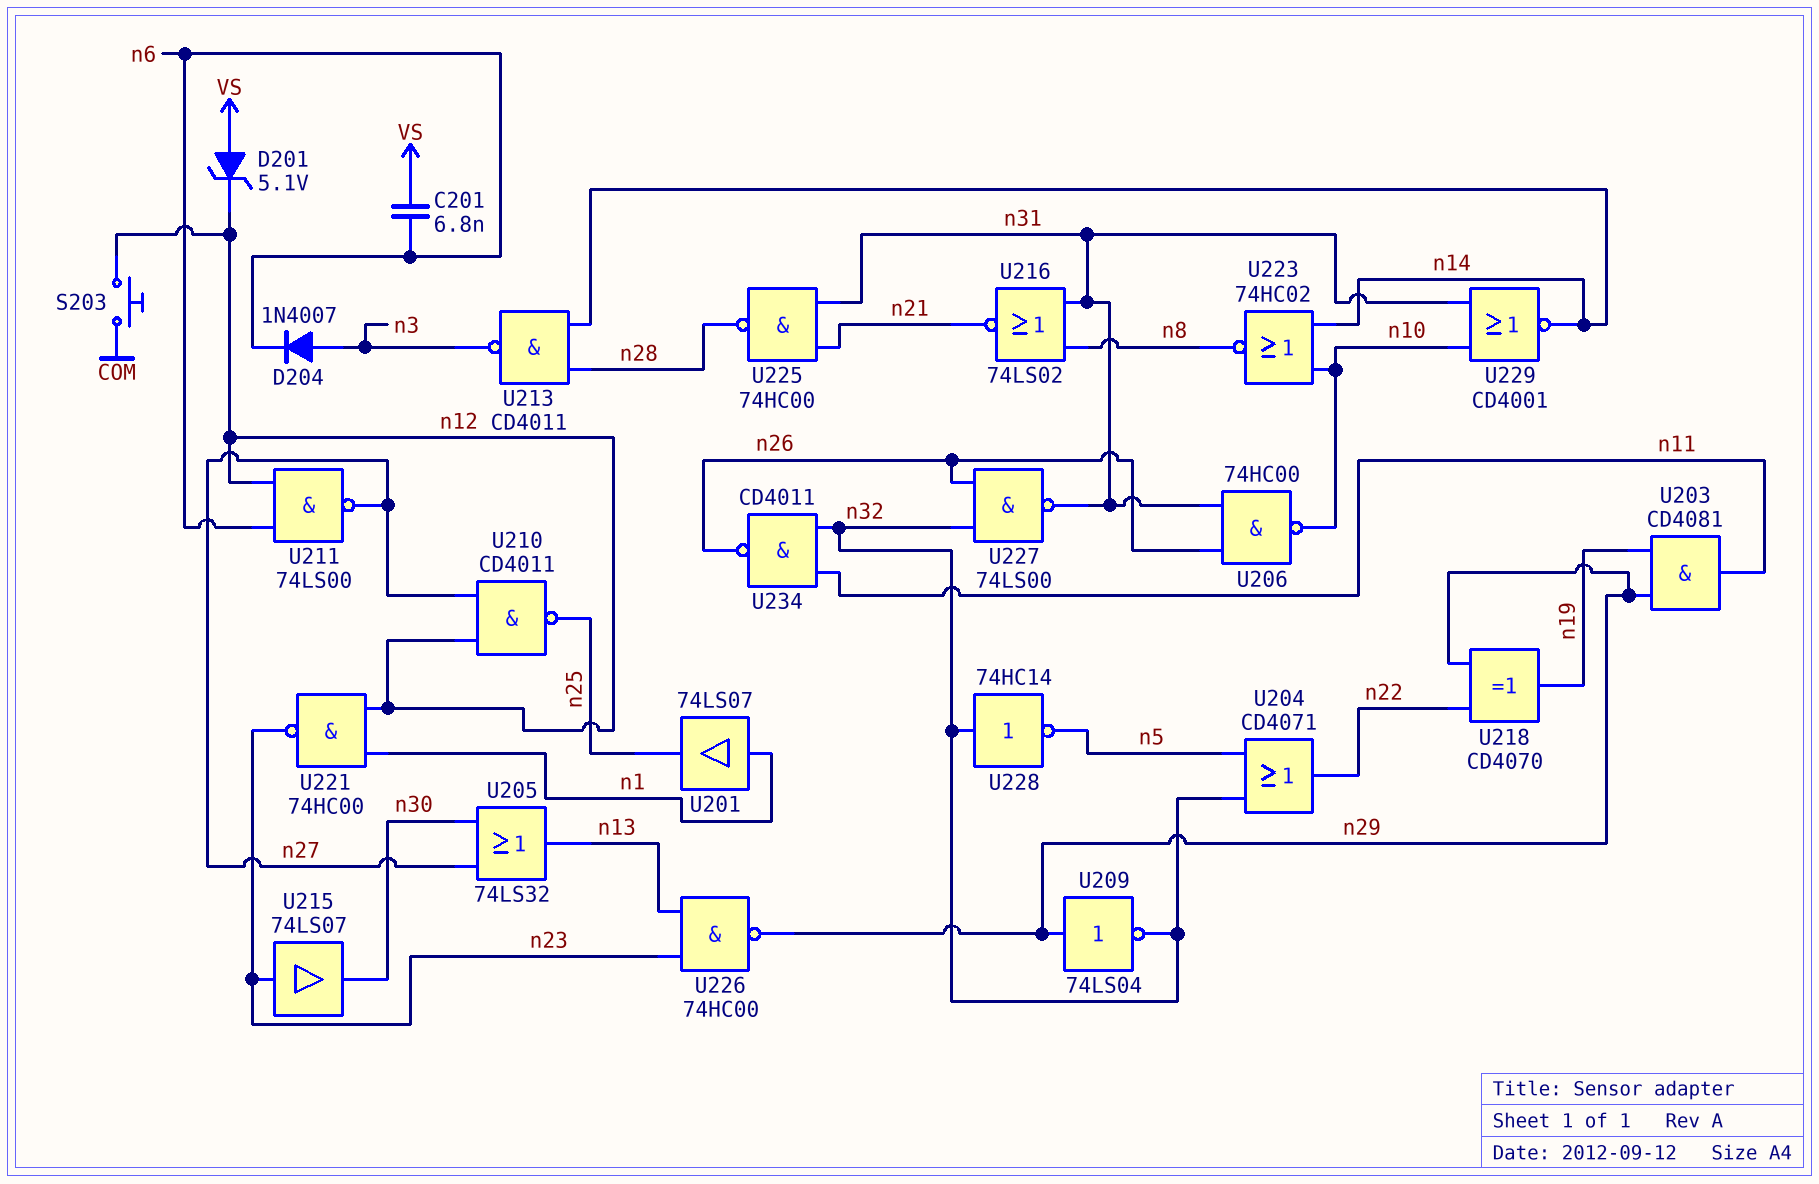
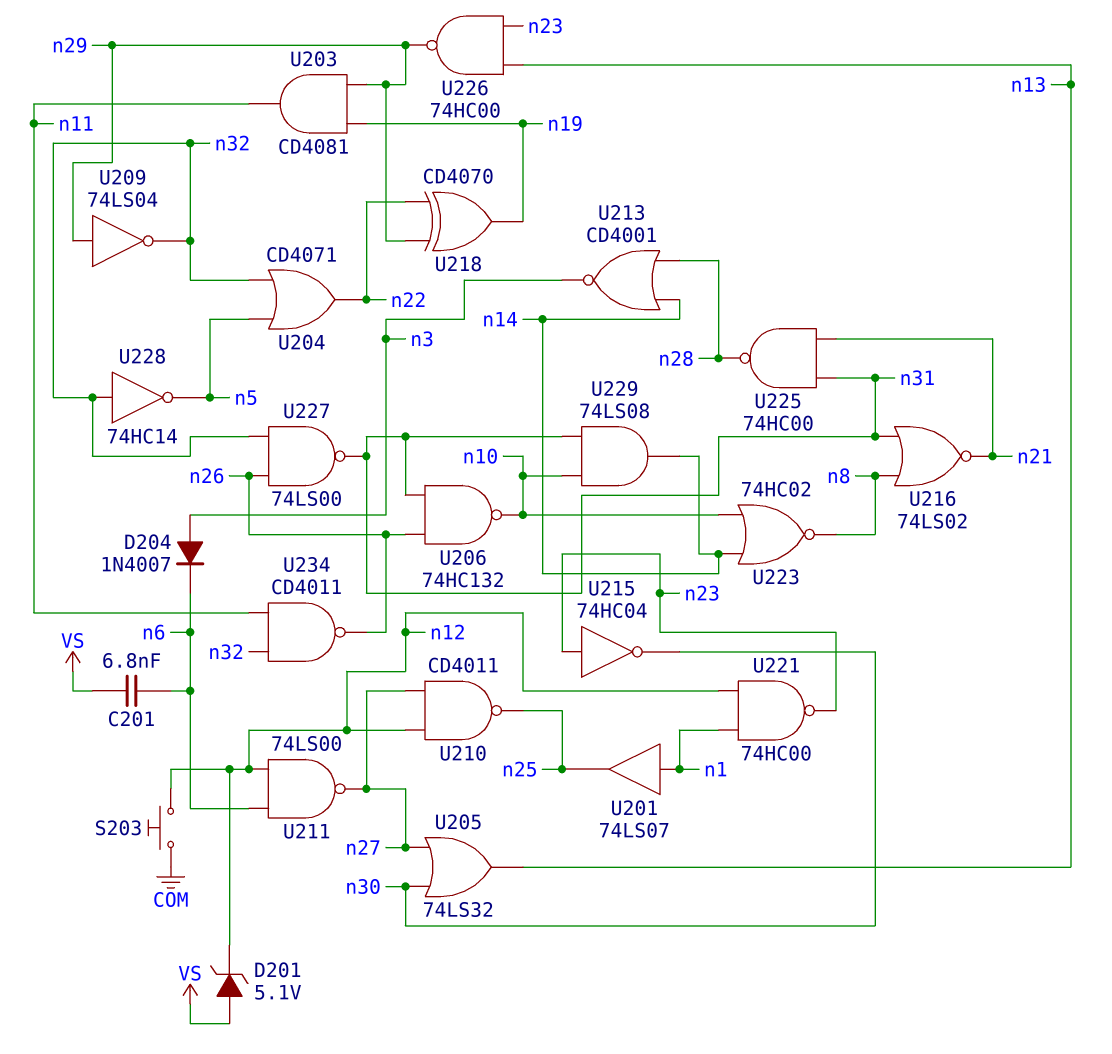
U206: NAND 74HC00 (in n26, in n31, out n10) -> NAND 74HC132 (in n26, in n31, out n10)
U213: NAND CD4011 (in n14, in n28, out n3) -> NOR CD4001 (in n14, in n28, out n3)
U215: buffer 74LS07 (in n23, out n30) -> NOT 74HC04 (in n23, out n30)
U229: NOR CD4001 (in n10, in n31, out n14) -> AND 74LS08 (in n10, in n31, out n14)

